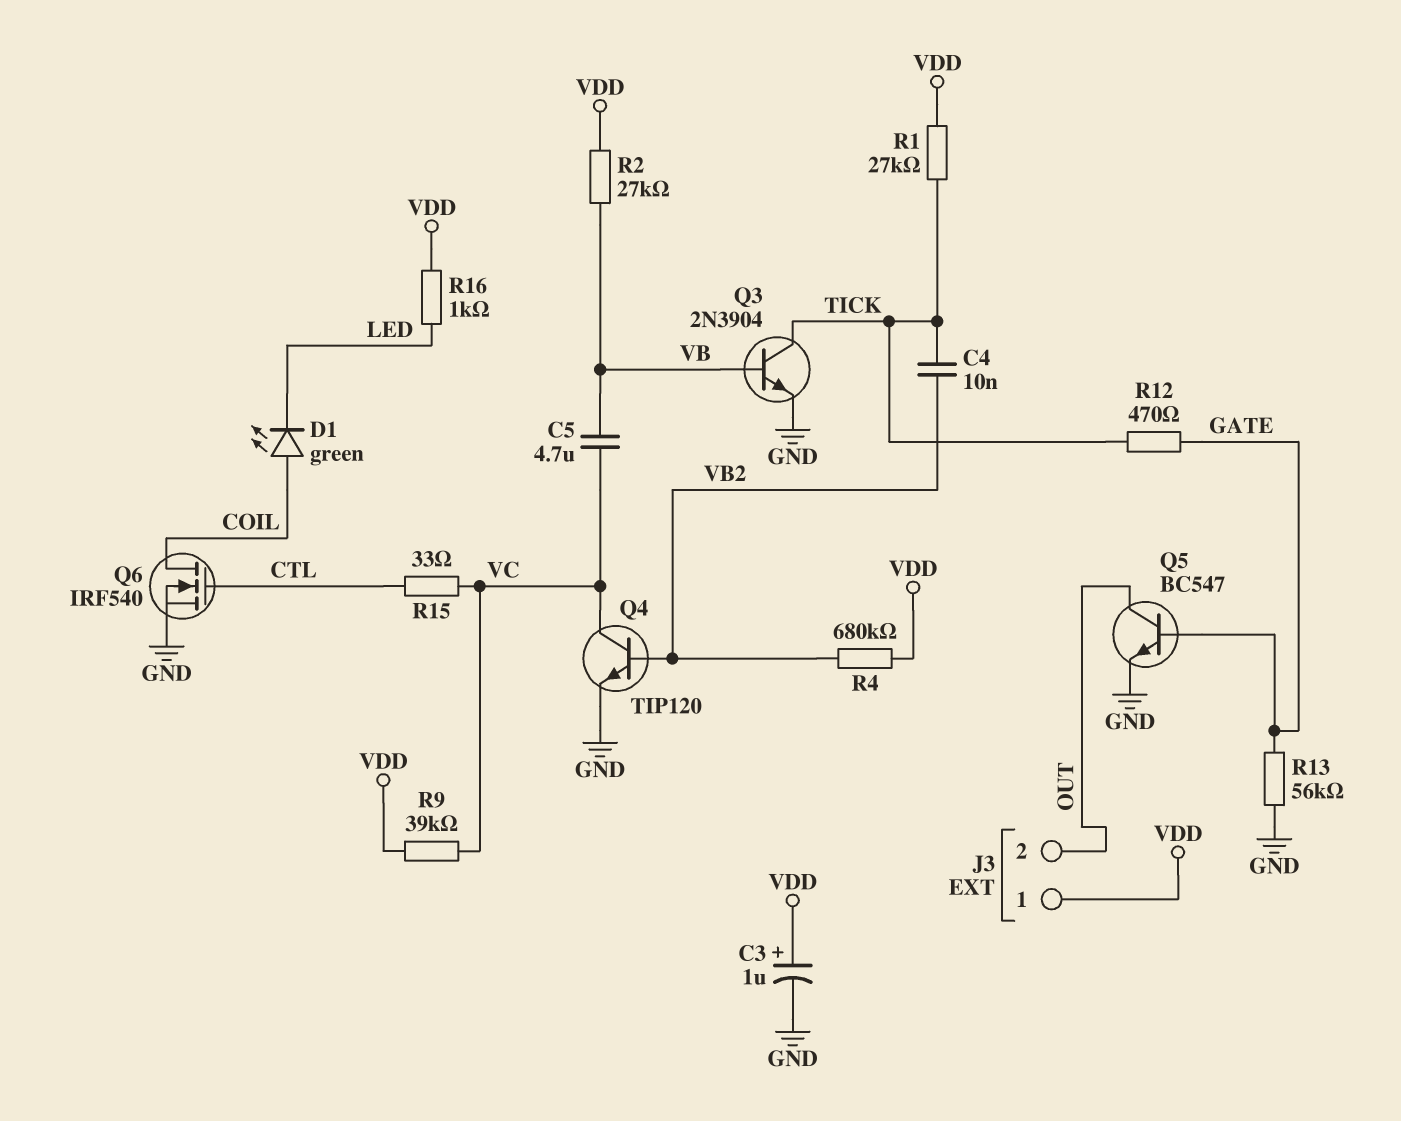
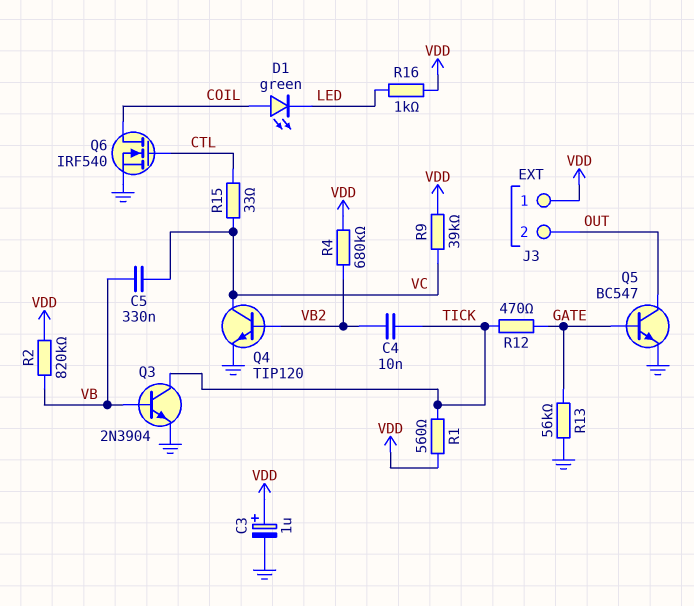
C5: 4.7uF (VB, VC) -> 330nF (VB, VC)
R1: 27k (TICK, VDD) -> 560 (TICK, VDD)
R2: 27k (VB, VDD) -> 820k (VB, VDD)

